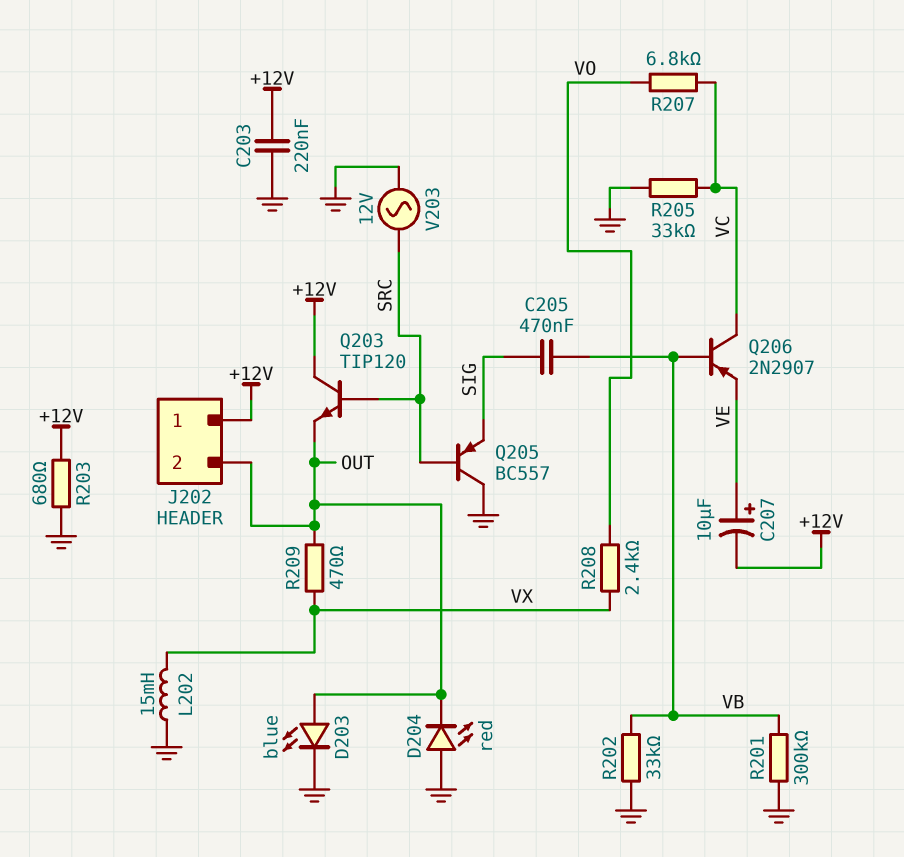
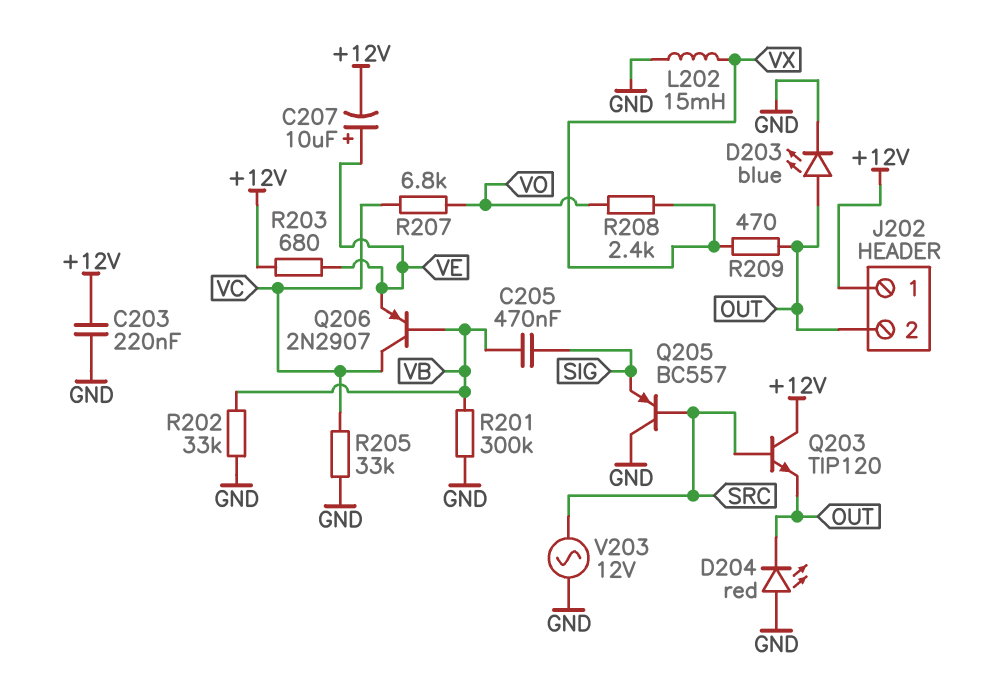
R203: 680 (+12V, GND) -> 680 (+12V, VE)

